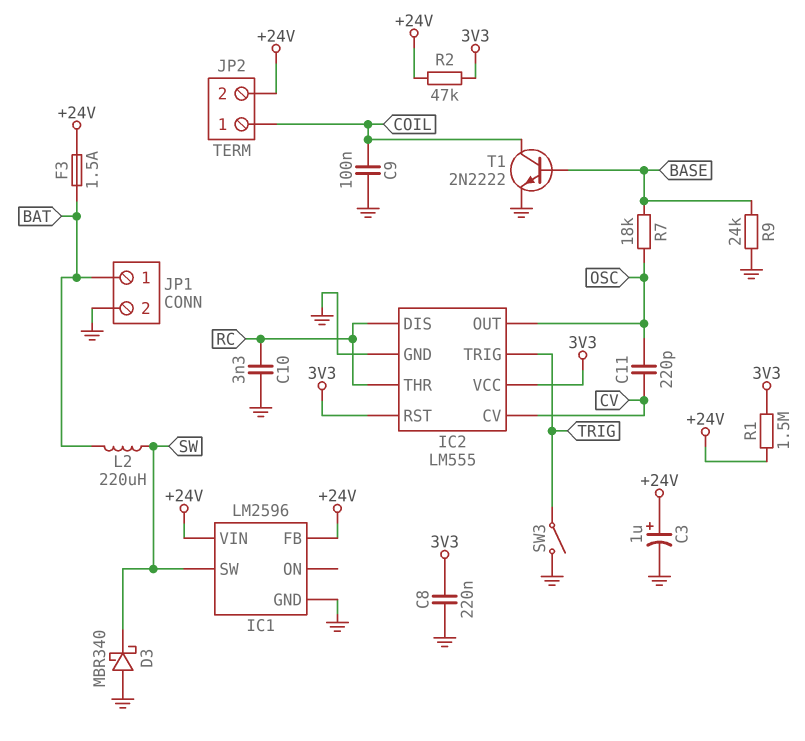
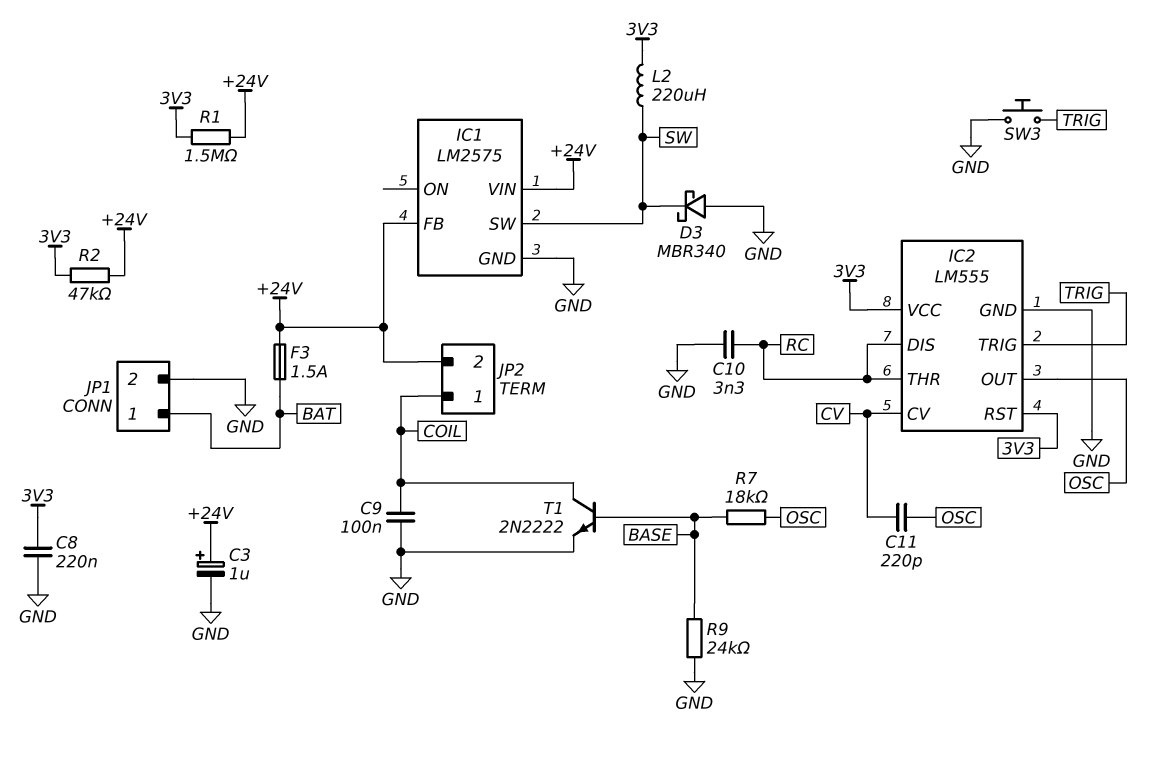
IC1: LM2596 -> LM2575
L2: 220uH (BAT, SW) -> 220uH (3V3, SW)
SW3: switch (GND, TRIG) -> button (GND, TRIG)

